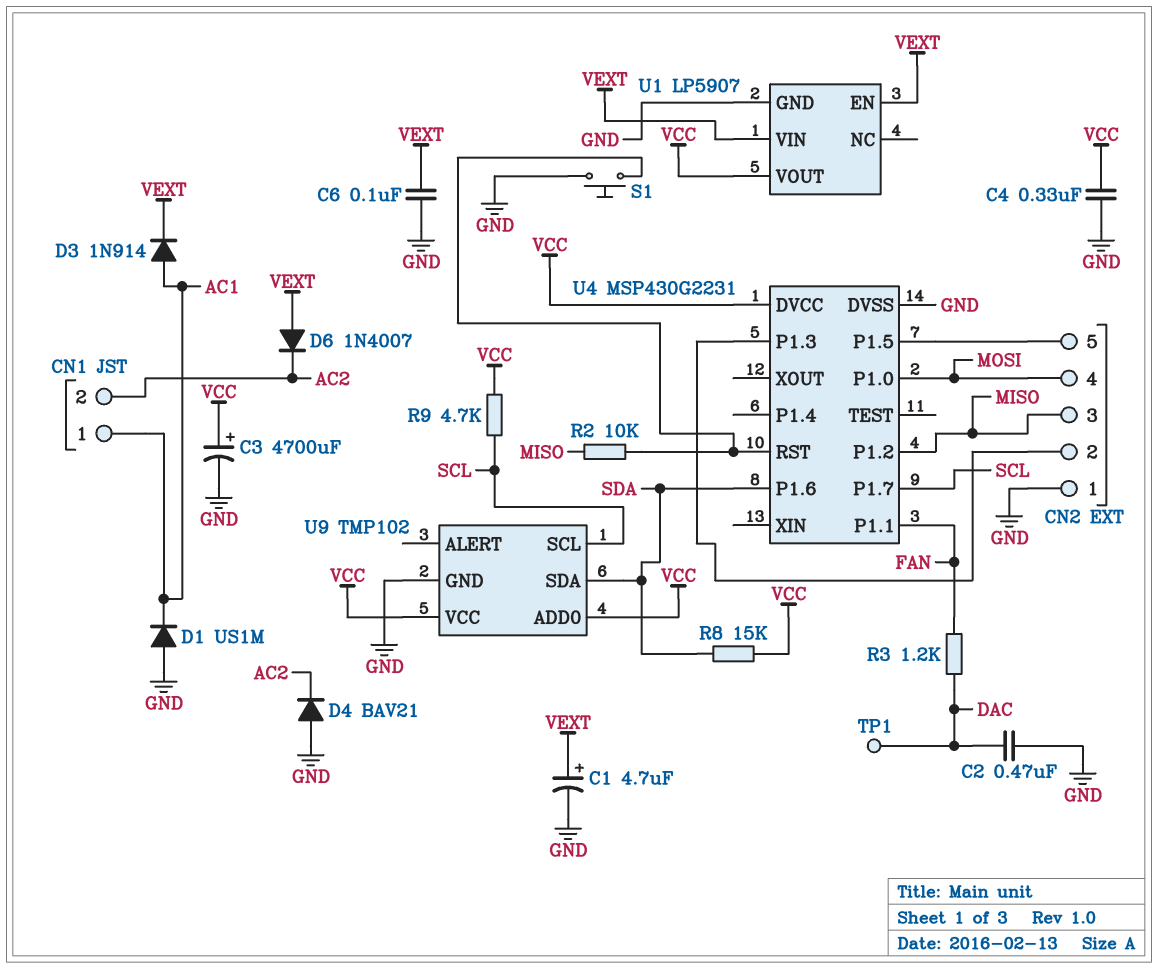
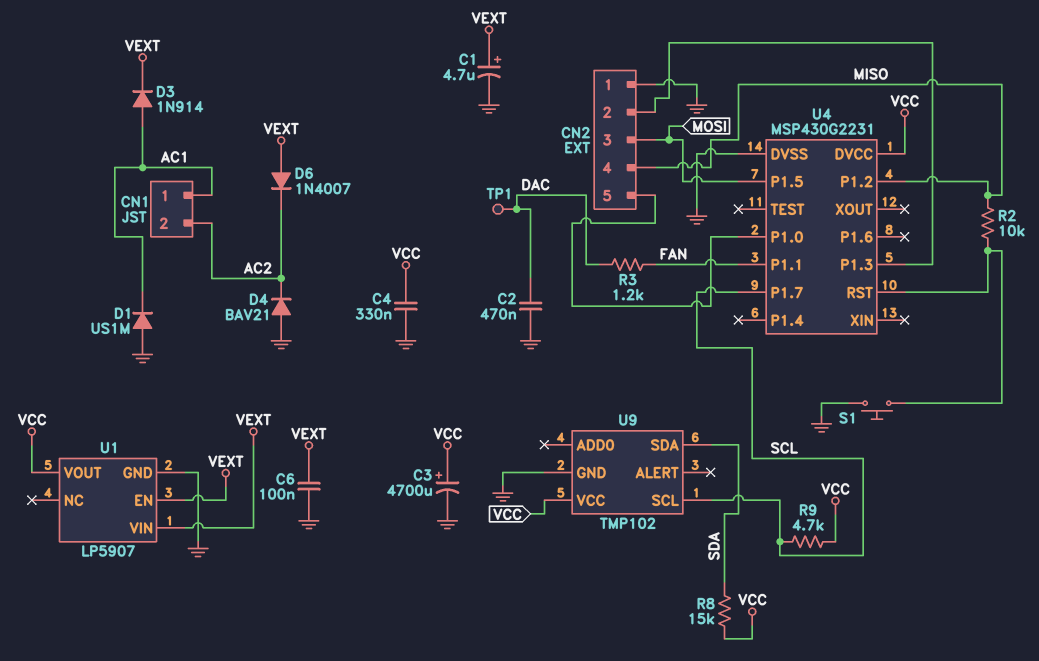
CN2 pin 3: MISO -> MOSI
CN2 pin 4: MOSI -> MISO
U4 pin P1.0: MOSI -> CN2/5
U4 pin P1.5: CN2/5 -> MOSI
U4 pin P1.6: SDA -> none
U9 pin ADD0: VCC -> none

